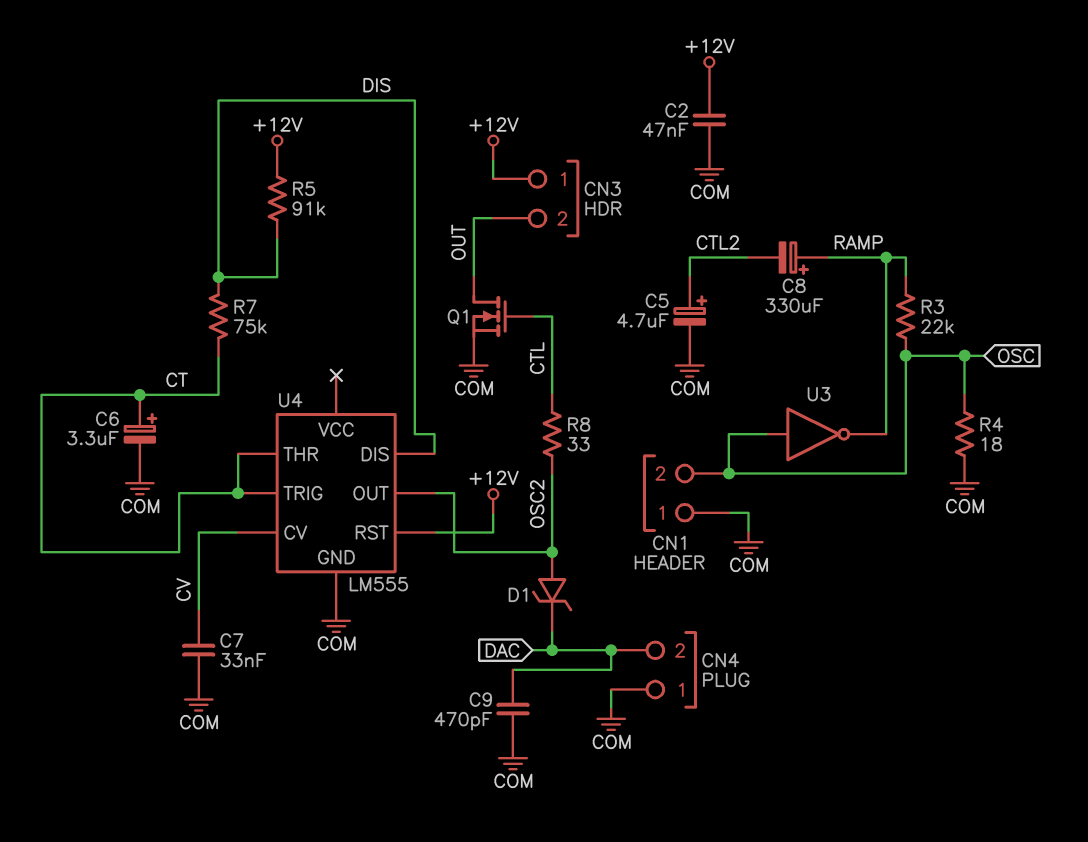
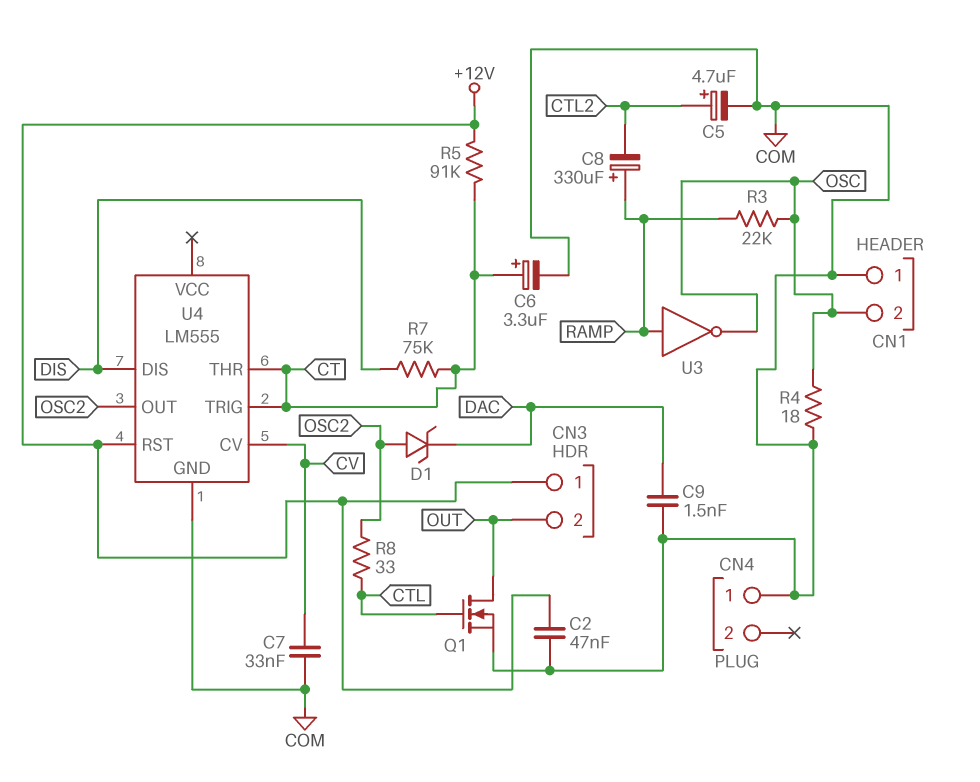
C9: 470pF (COM, DAC) -> 1.5nF (COM, DAC)
CN4 pin 2: DAC -> none
R5: 91k (+12V, DIS) -> 91k (+12V, CT)
U3: NOT (in OSC, out RAMP) -> NOT (in RAMP, out OSC)

